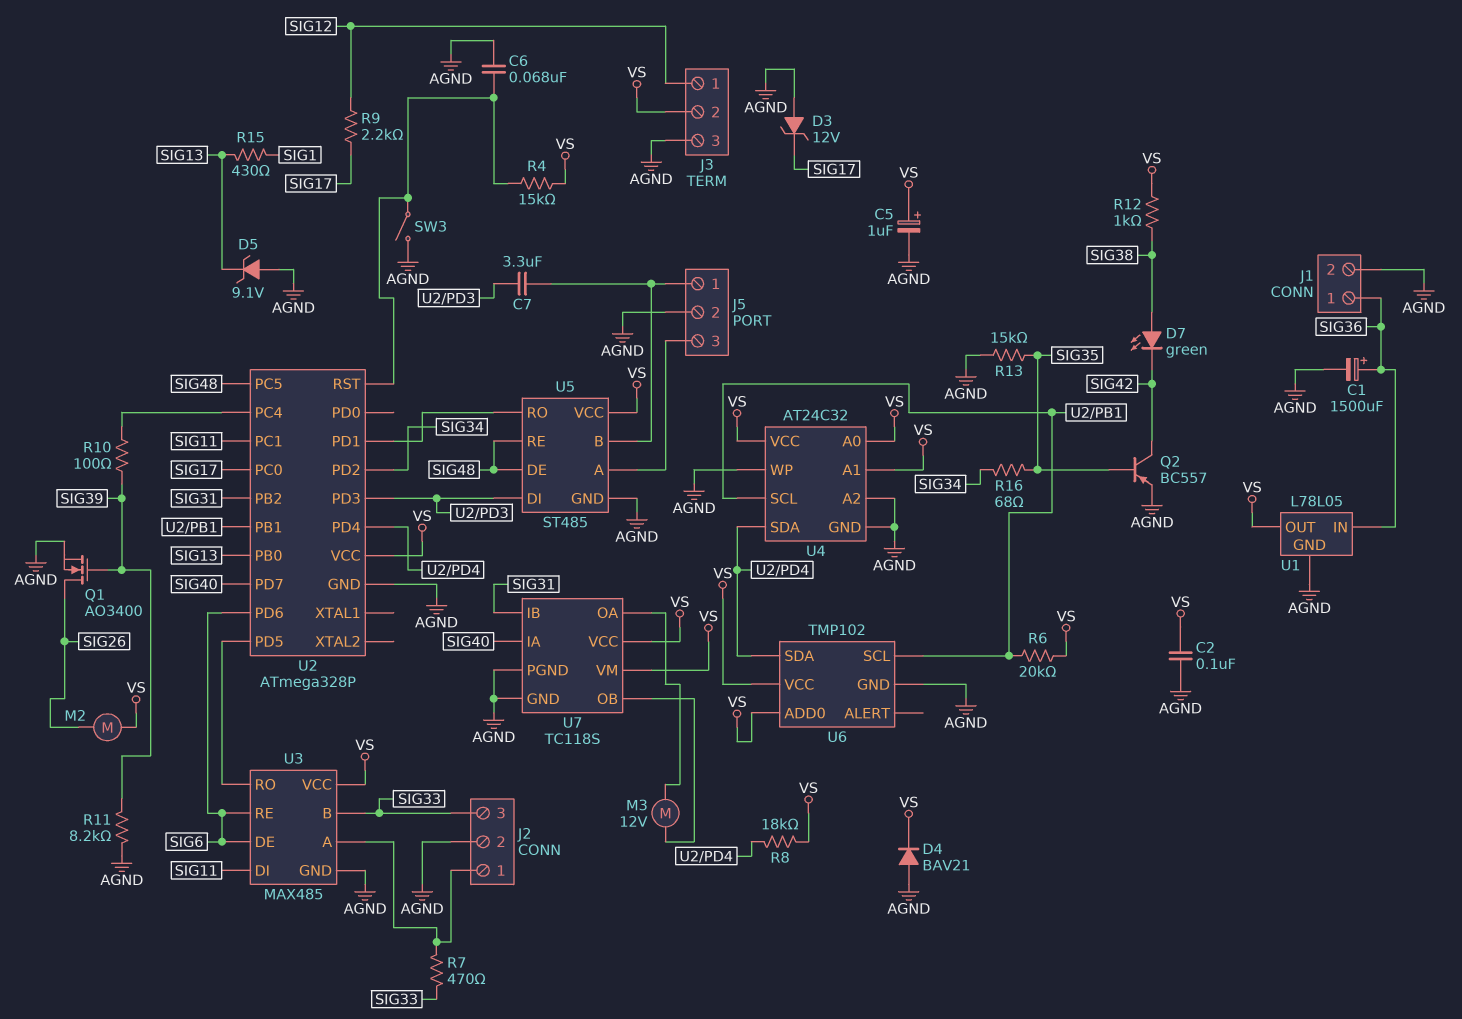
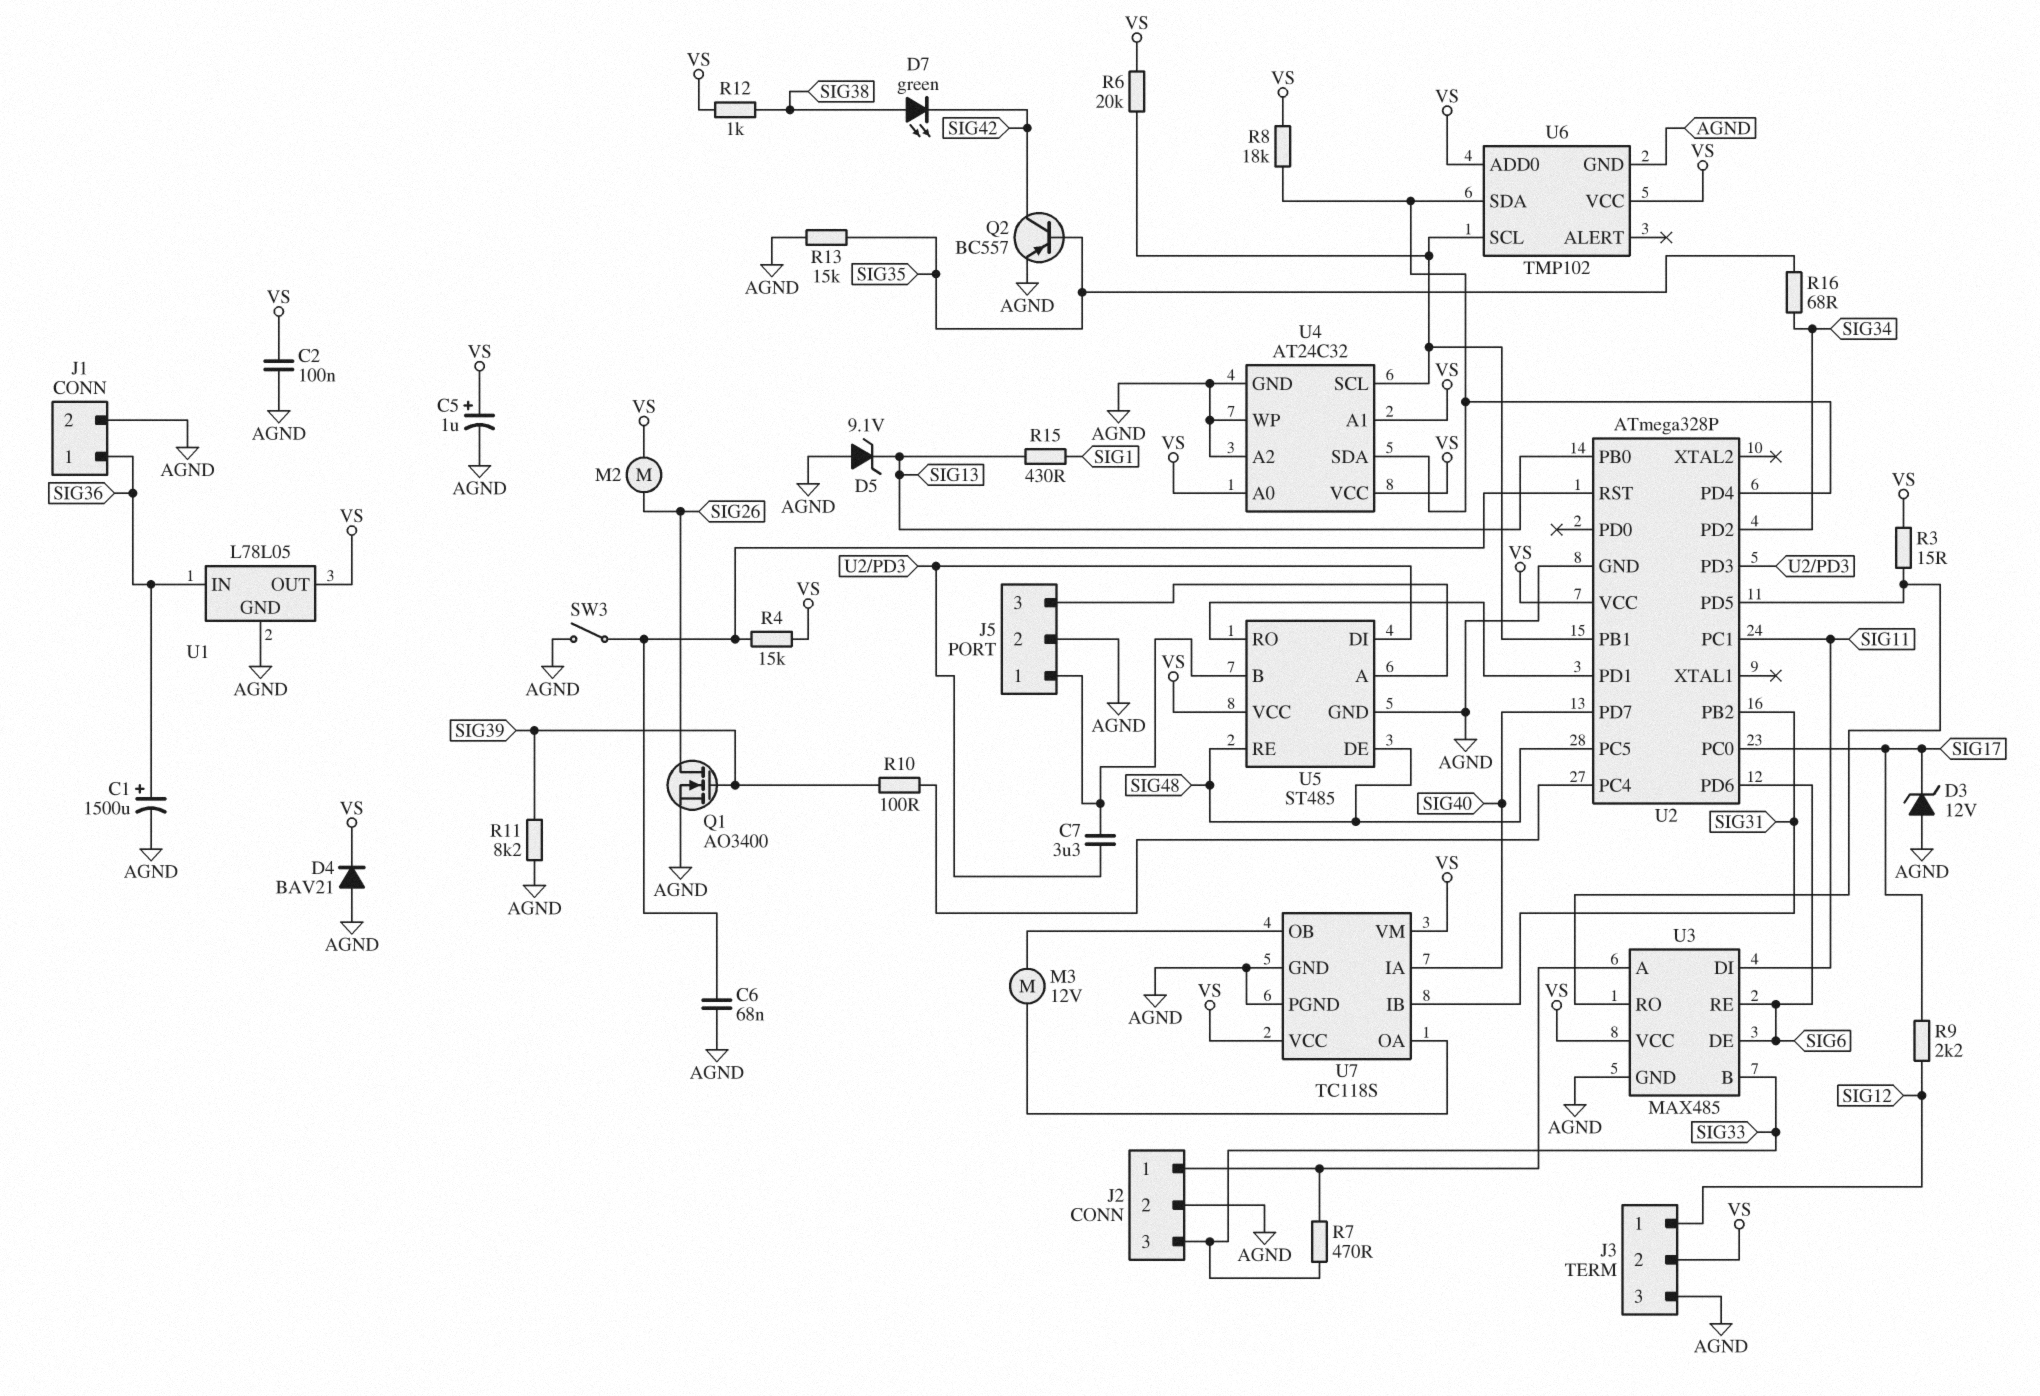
R3: none -> 15 (U2/PD5, VS)

